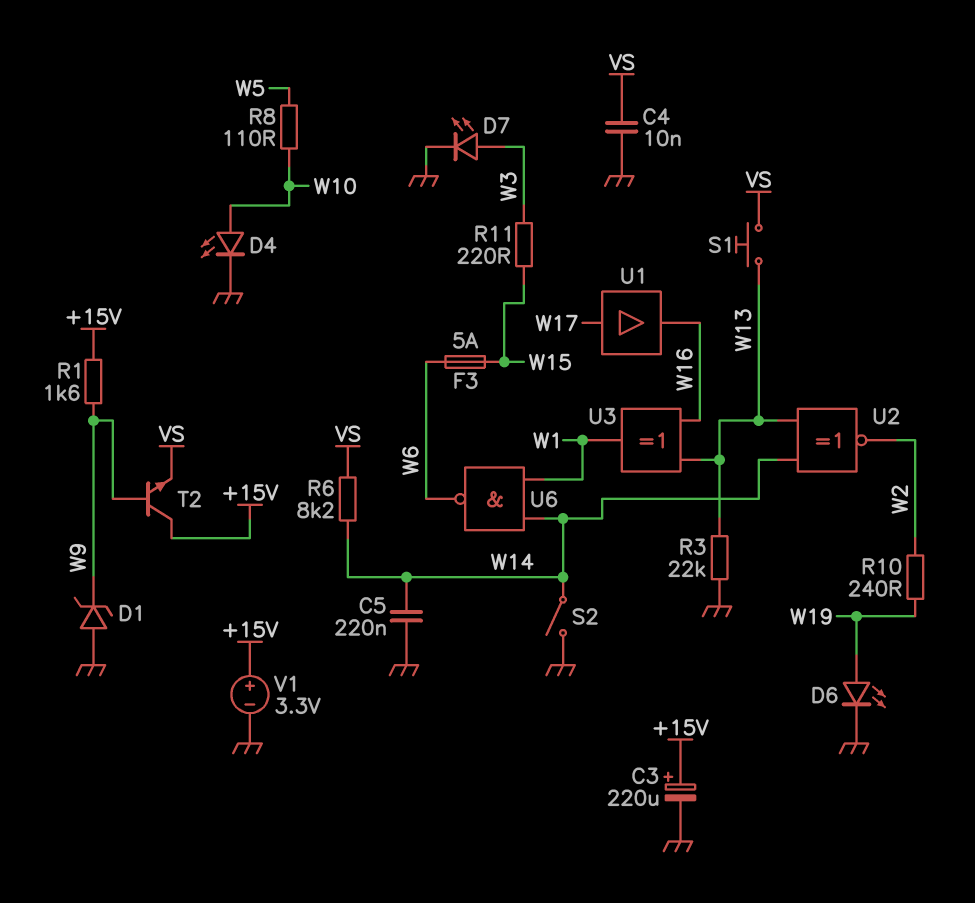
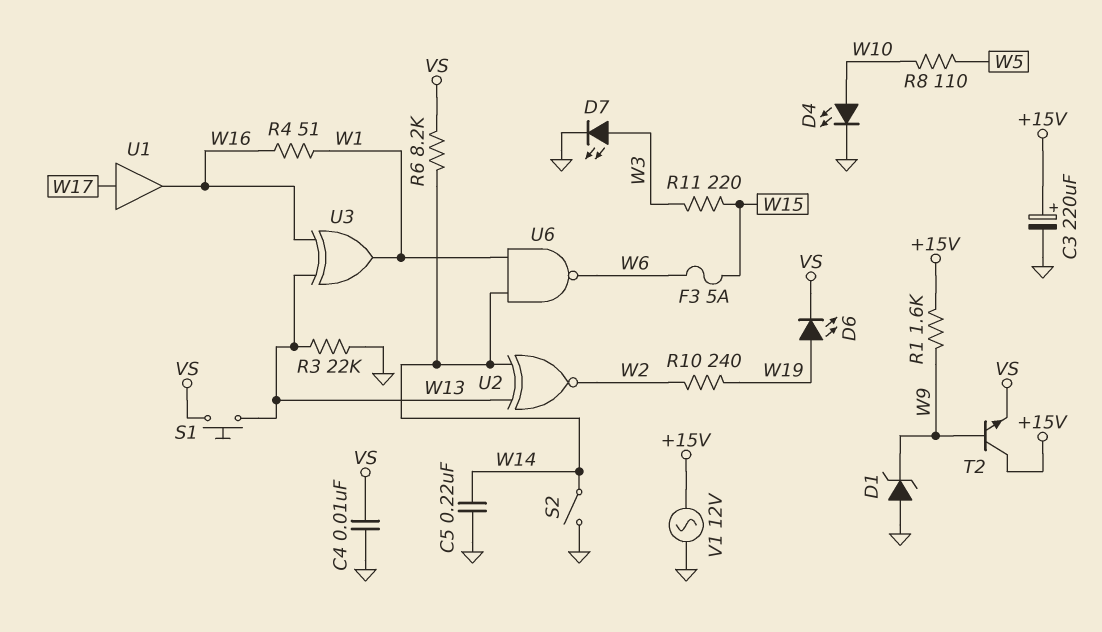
D6: LED (A W19, K GND) -> LED (A W19, K VS)
R4: none -> 51 (W1, W16)
V1: 3.3V (plus +15V, minus GND) -> AC 12V (+15V, GND)

